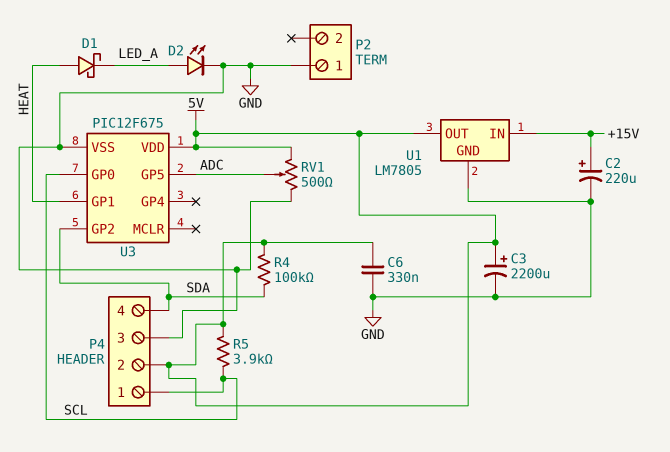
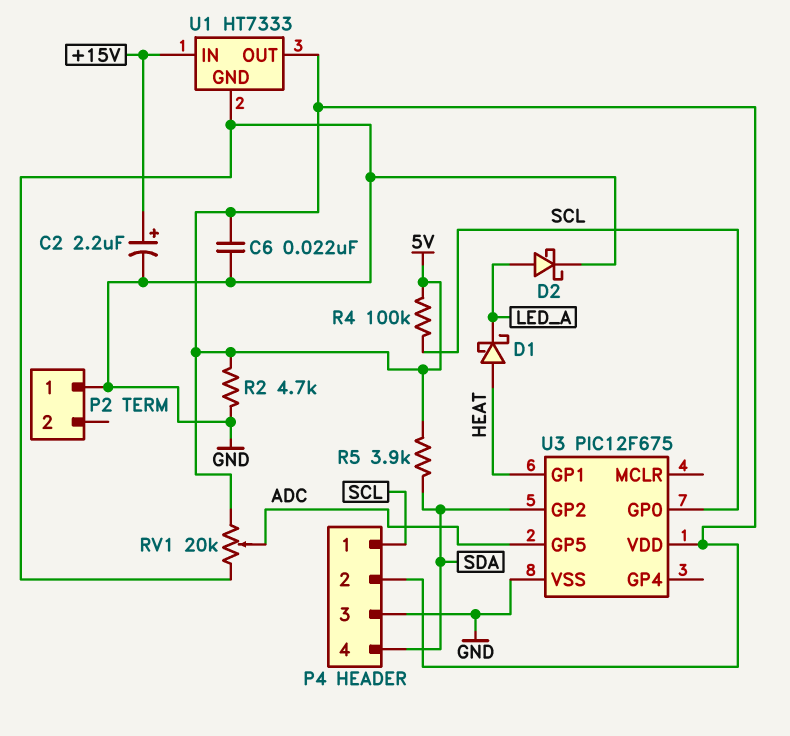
C2: 220uF (plus +15V, minus GND) -> 2.2uF (plus +15V, minus GND)
C3: 2200uF (plus 5V, minus GND) -> none
C6: 330nF (5V, GND) -> 22nF (5V, GND)
D2: LED (A LED_A, K GND) -> schottky (A LED_A, K GND)
R2: none -> 4.7k (5V, GND)
R4: 100k (5V, SDA) -> 100k (5V, SCL)
R5: 3.9k (5V, SCL) -> 3.9k (5V, SDA)
RV1: 500 (5V, GND, wiper ADC) -> 20k (5V, GND, wiper ADC)
U1: LM7805 -> HT7333

